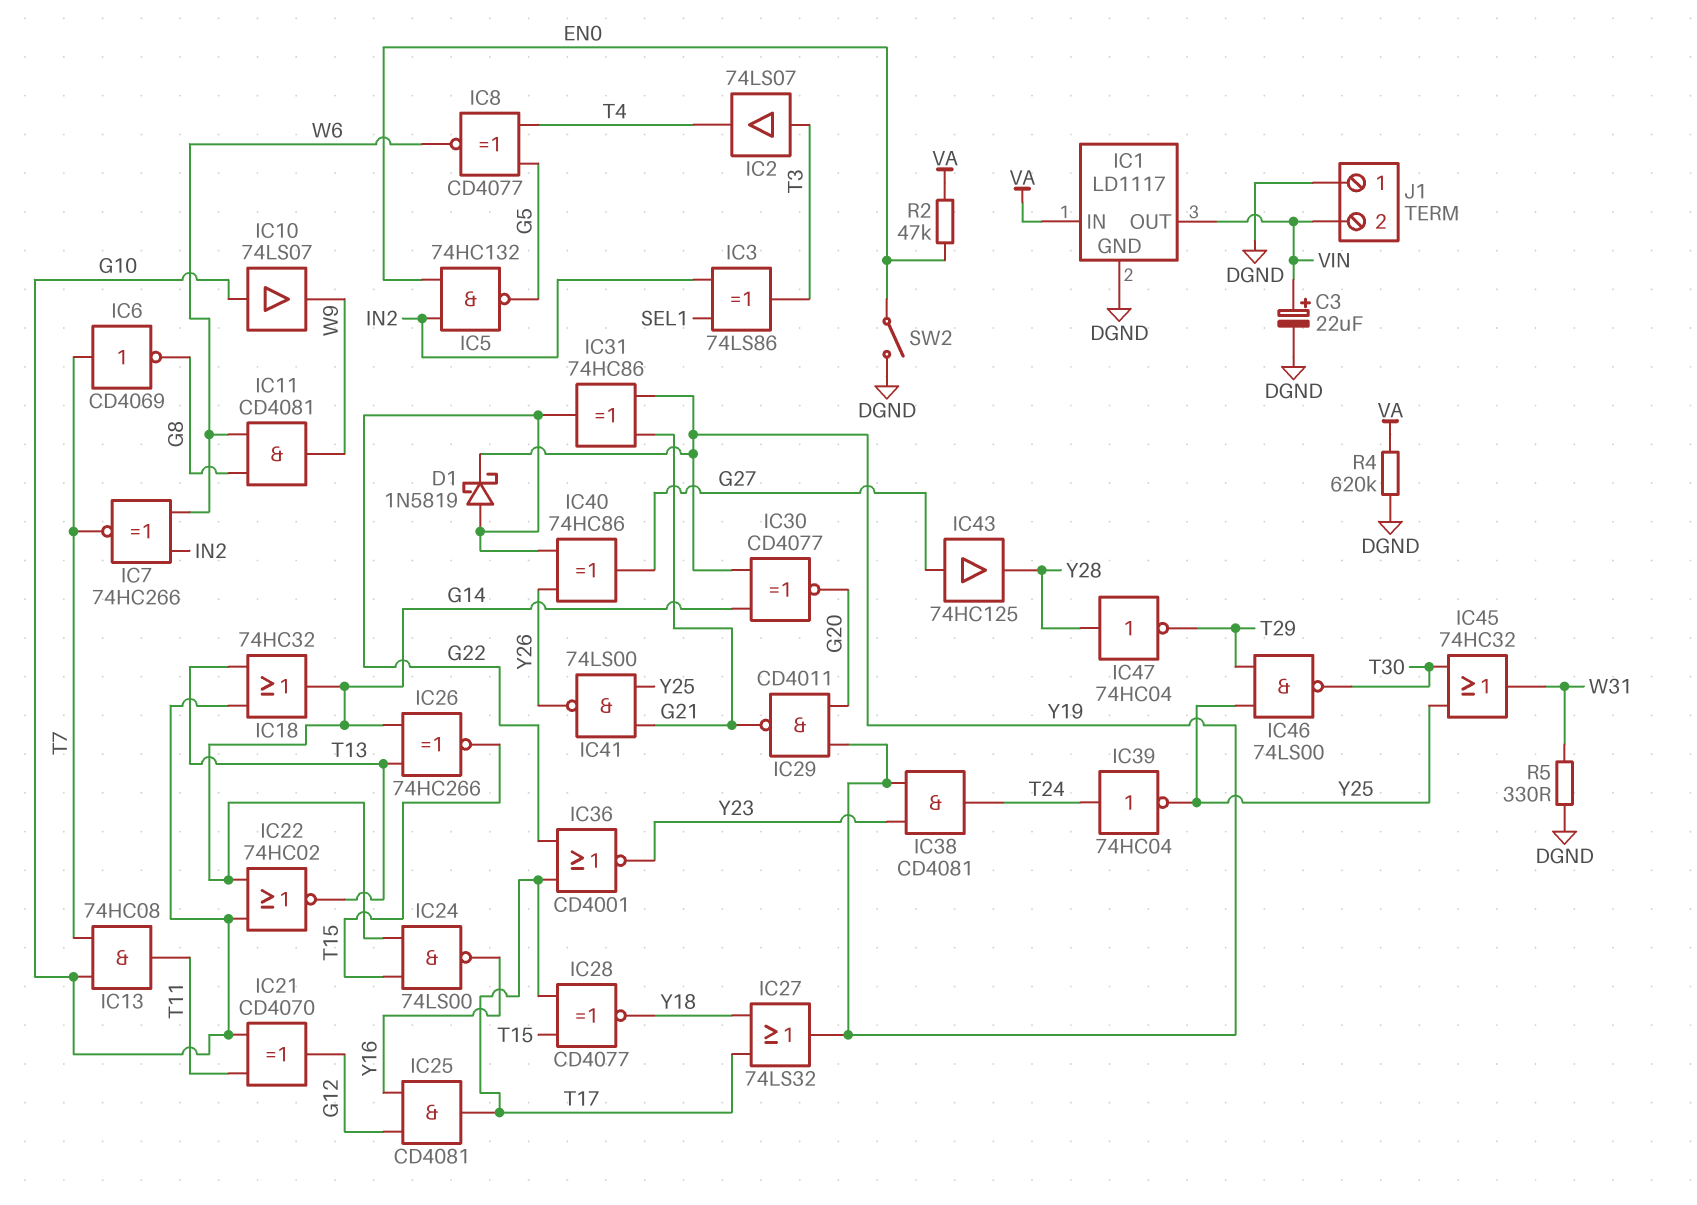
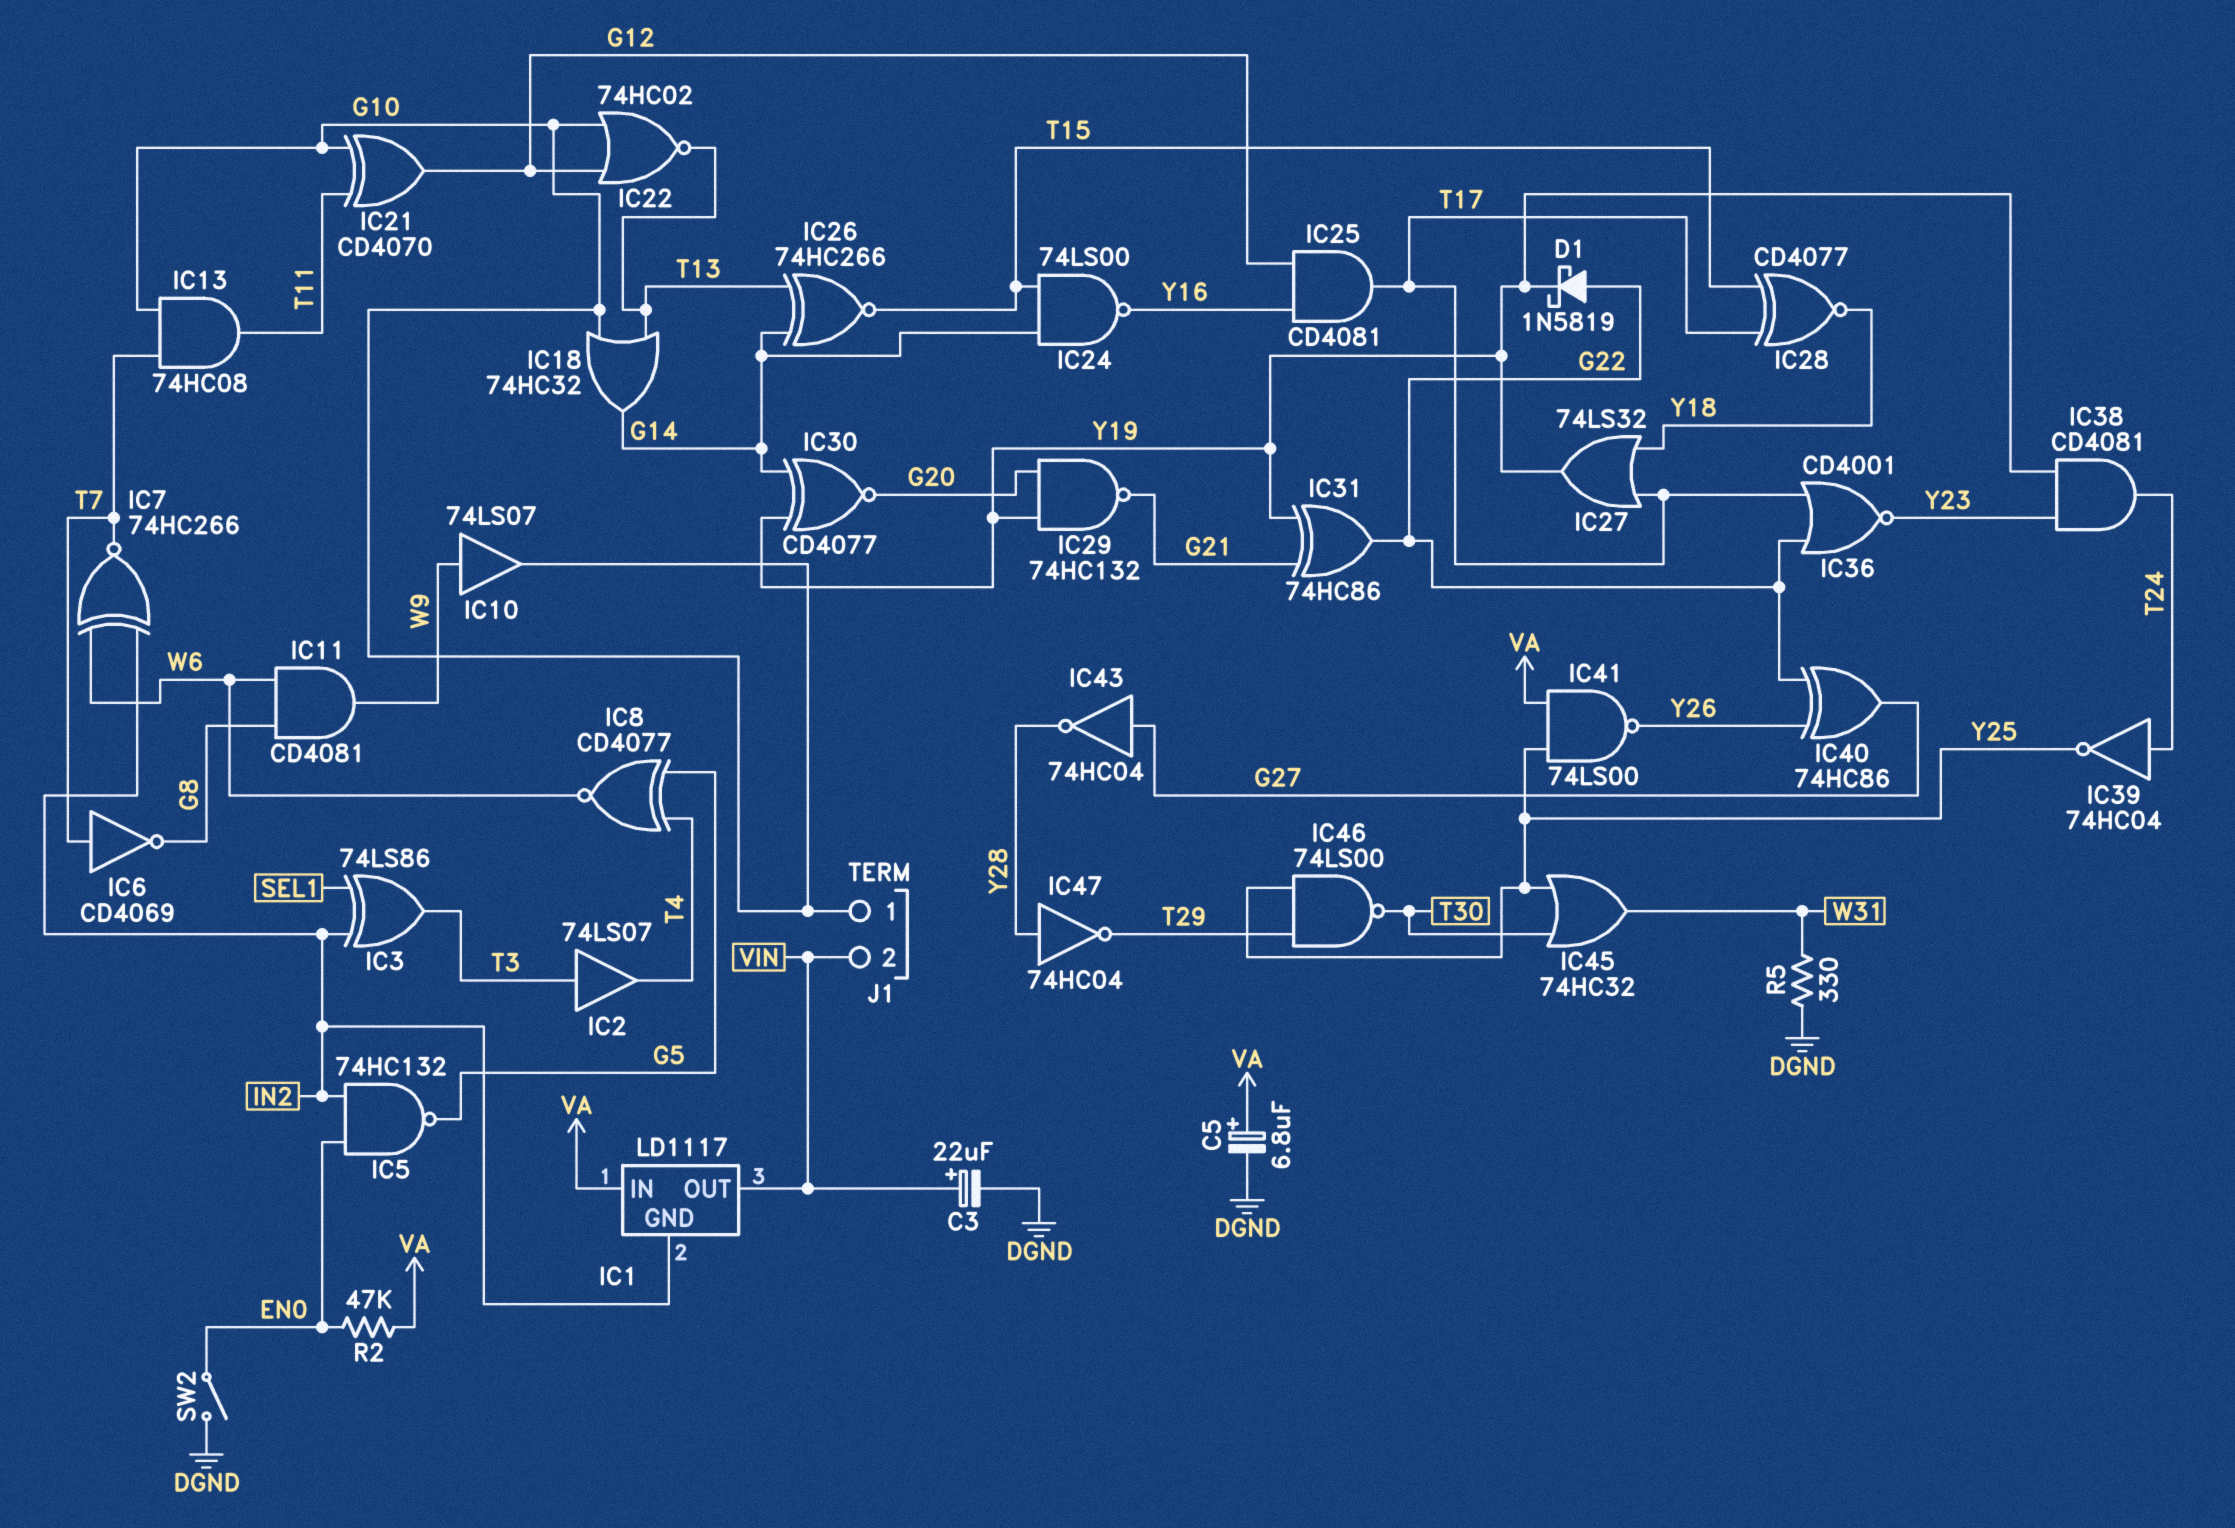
C5: none -> 6.8uF (plus VA, minus DGND)
IC1 pin GND: DGND -> IN2
IC10: buffer 74LS07 (in G10, out W9) -> buffer 74LS07 (in W9, out G10)
IC22: NOR 74HC02 (in G10, in G14, out T13) -> NOR 74HC02 (in G10, in G12, out T13)
IC29: NAND CD4011 (in G20, in Y19, out G21) -> NAND 74HC132 (in G20, in Y19, out G21)
IC41: NAND 74LS00 (in G21, in Y25, out Y26) -> NAND 74LS00 (in VA, in Y25, out Y26)
IC43: buffer 74HC125 (in G27, out Y28) -> NOT 74HC04 (in G27, out Y28)
J1 pin 1: DGND -> G10
R4: 620k (DGND, VA) -> none

